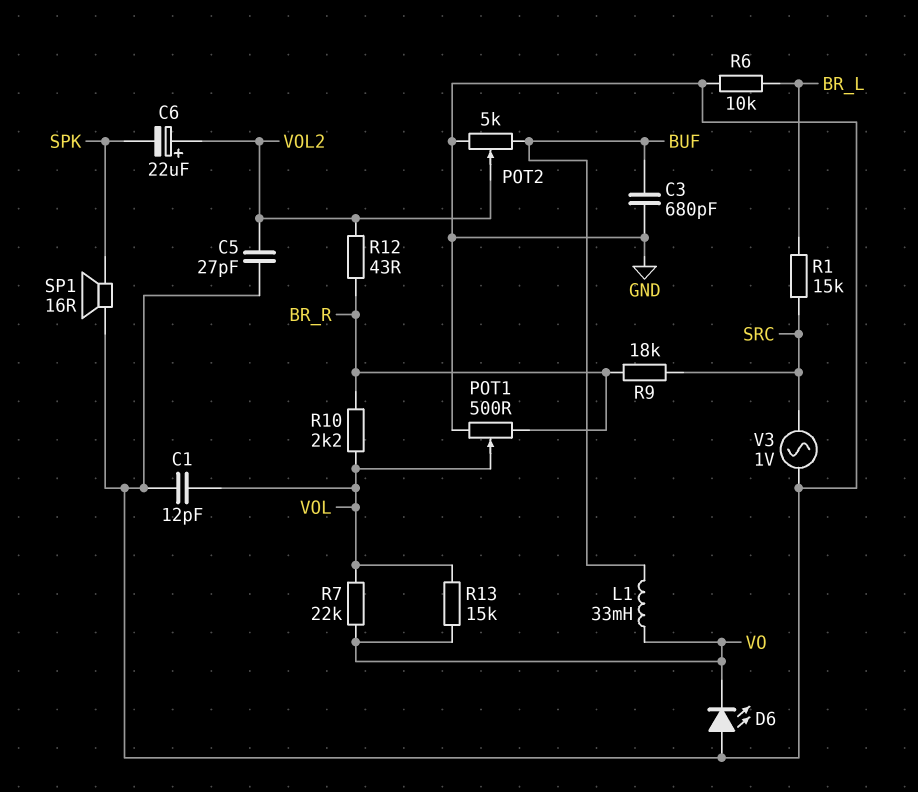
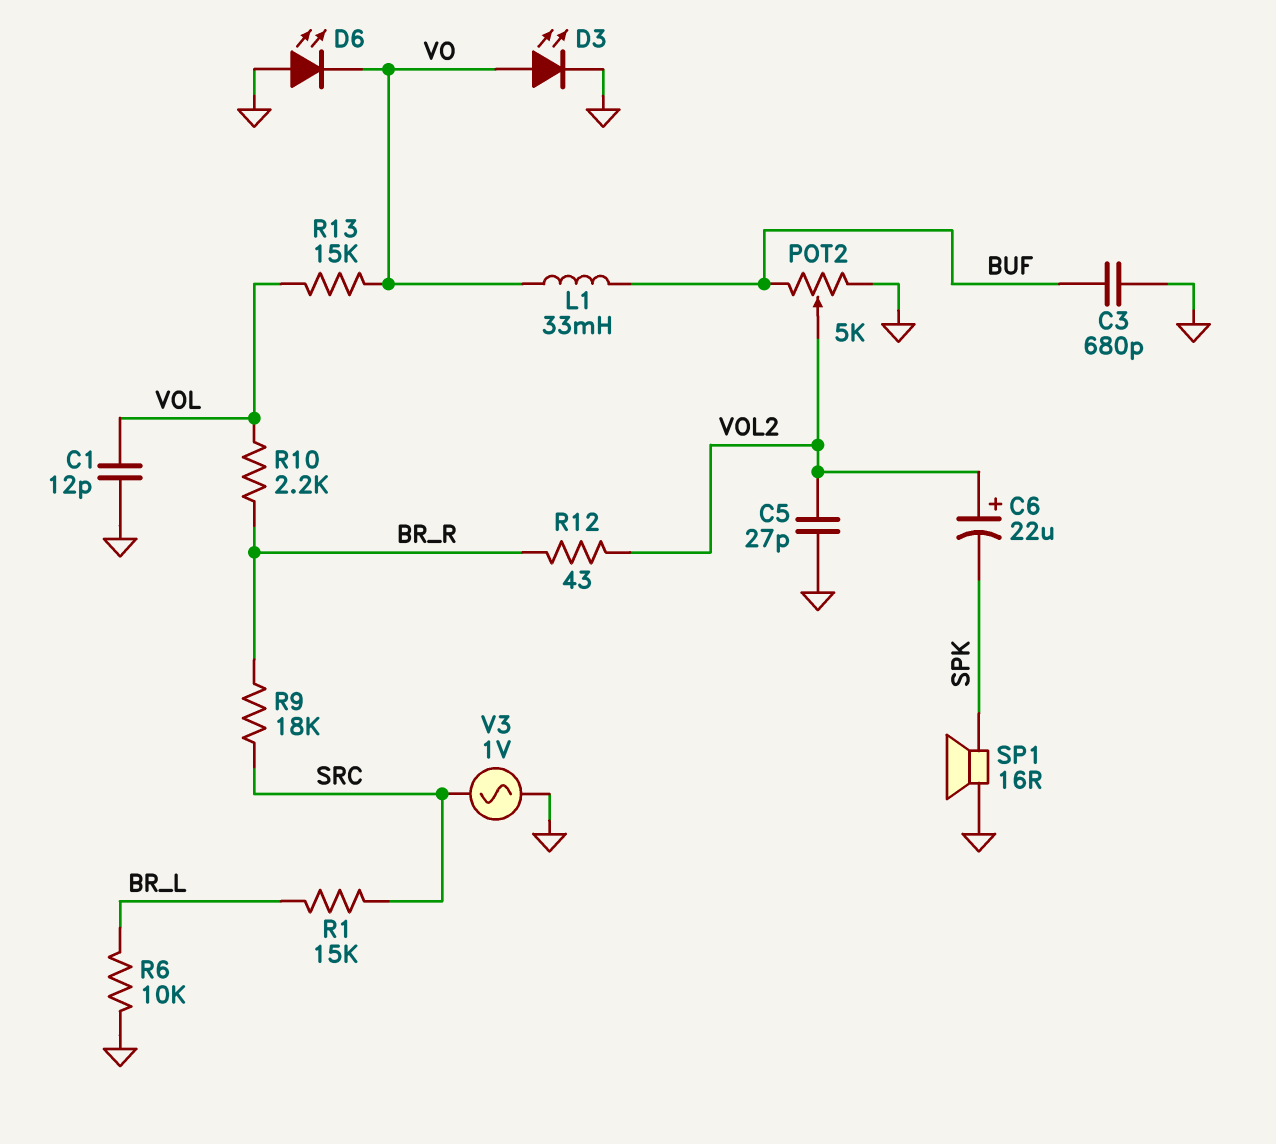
D3: none -> LED (A VO, K GND)
POT1: 500 (BR_R, GND, wiper VOL) -> none
R7: 22k (VO, VOL) -> none

